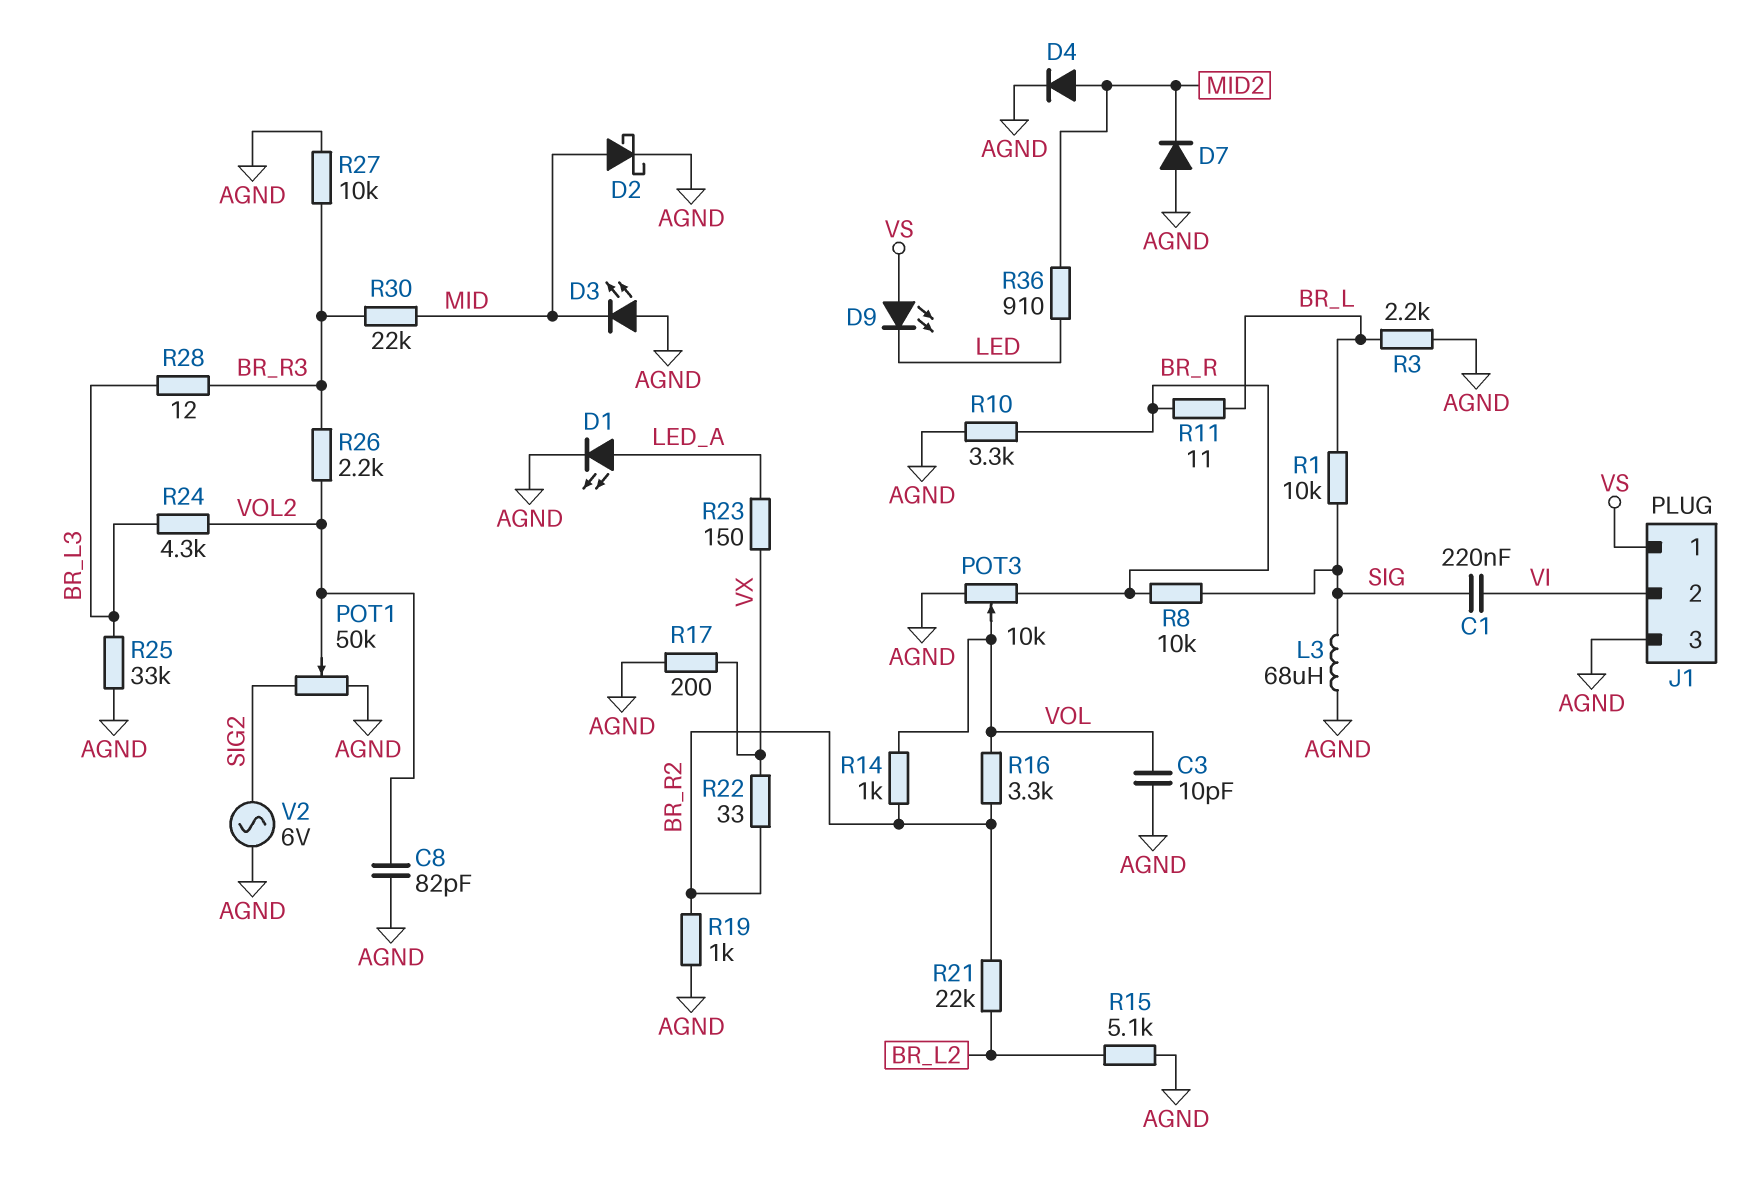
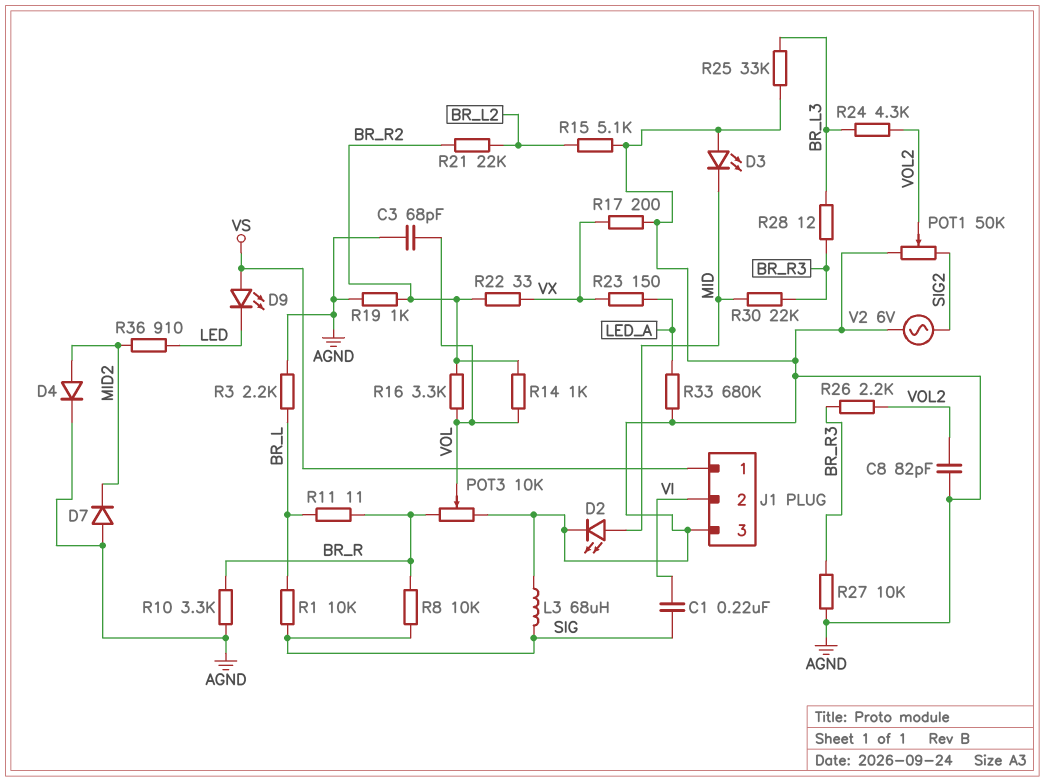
C3: 10pF (AGND, VOL) -> 68pF (AGND, VOL)
D1: LED (A LED_A, K AGND) -> none
D2: schottky (A MID, K AGND) -> LED (A MID, K AGND)
R33: none -> 680k (AGND, LED_A)

